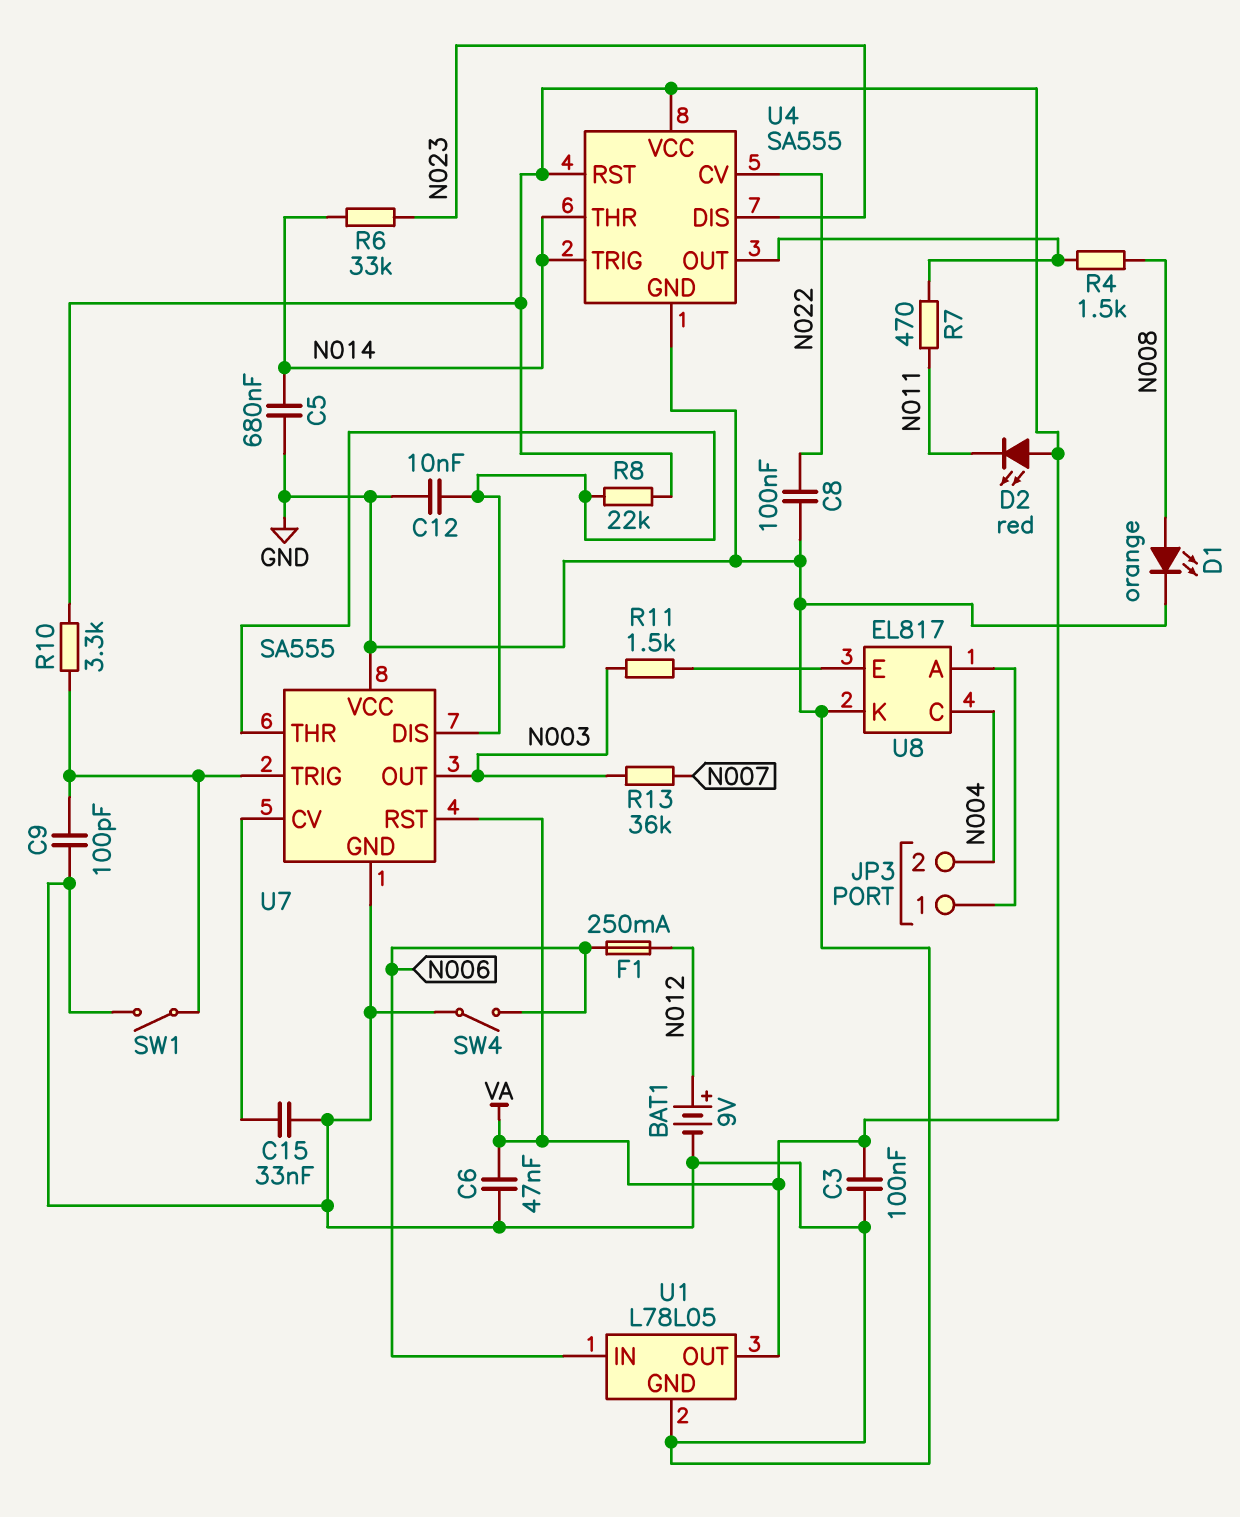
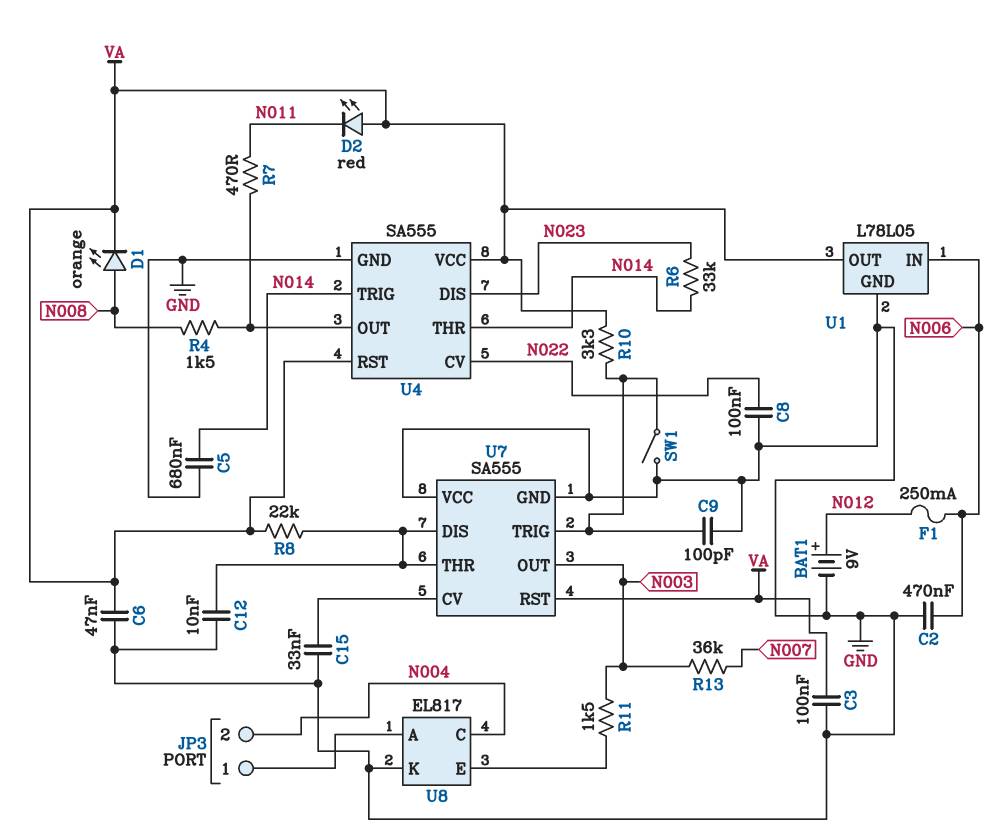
C2: none -> 470nF (GND, N006)
D1: LED orange (A N008, K GND) -> LED orange (A N008, K VA)
SW4: switch (GND, N006) -> none

